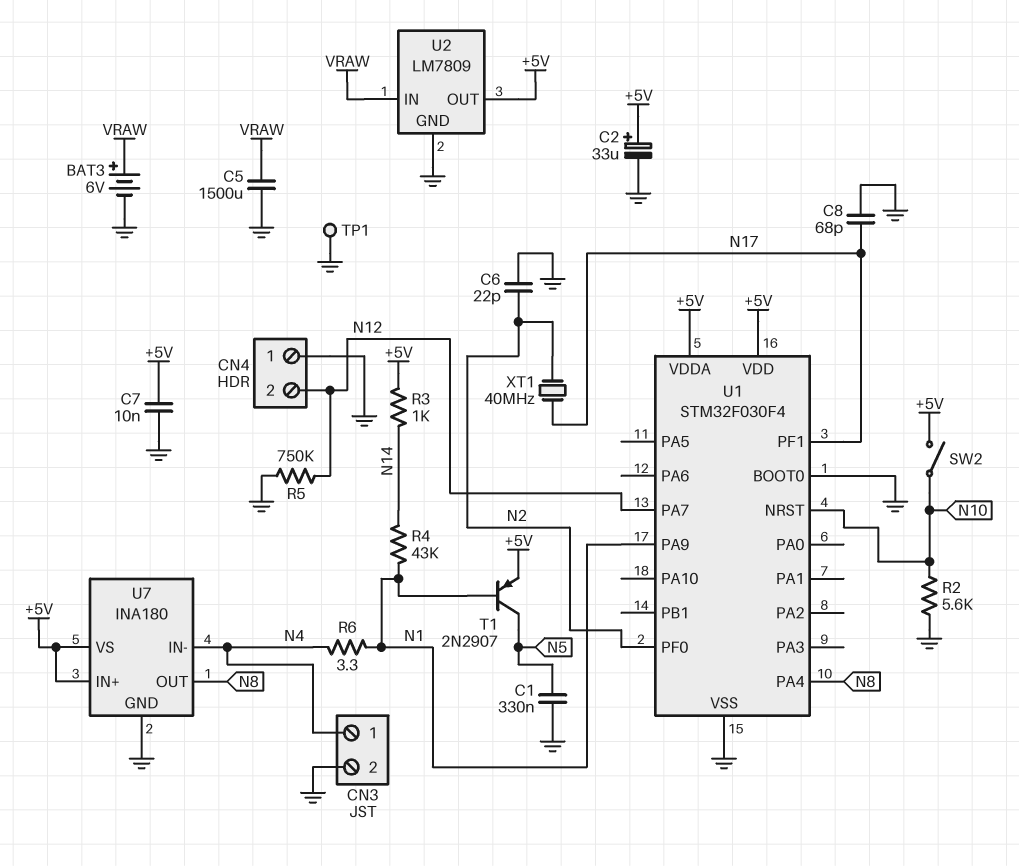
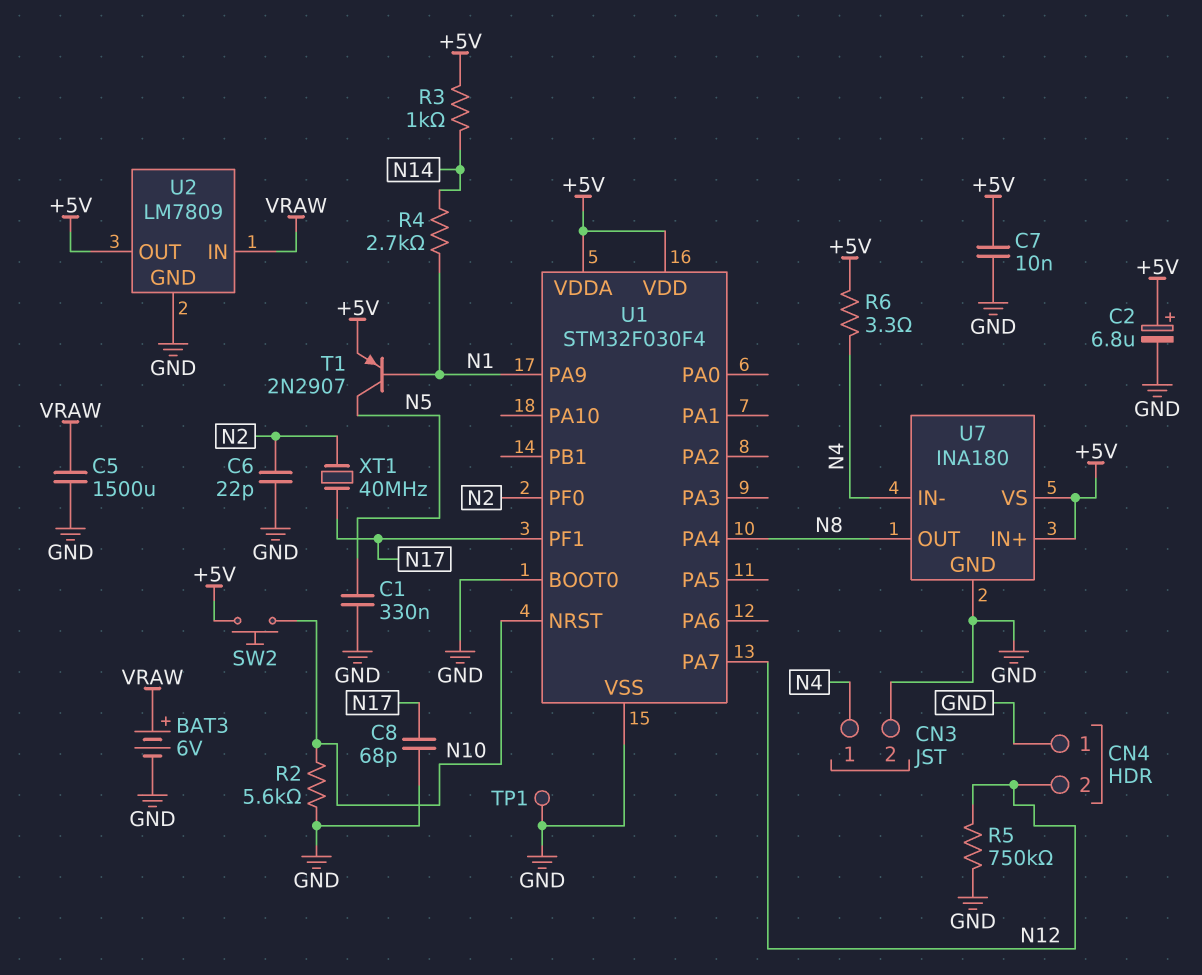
C2: 33uF (plus +5V, minus GND) -> 6.8uF (plus +5V, minus GND)
R4: 43k (N1, N14) -> 2.7k (N1, N14)
R6: 3.3 (N1, N4) -> 3.3 (+5V, N4)
SW2: switch (+5V, N10) -> button (+5V, N10)

